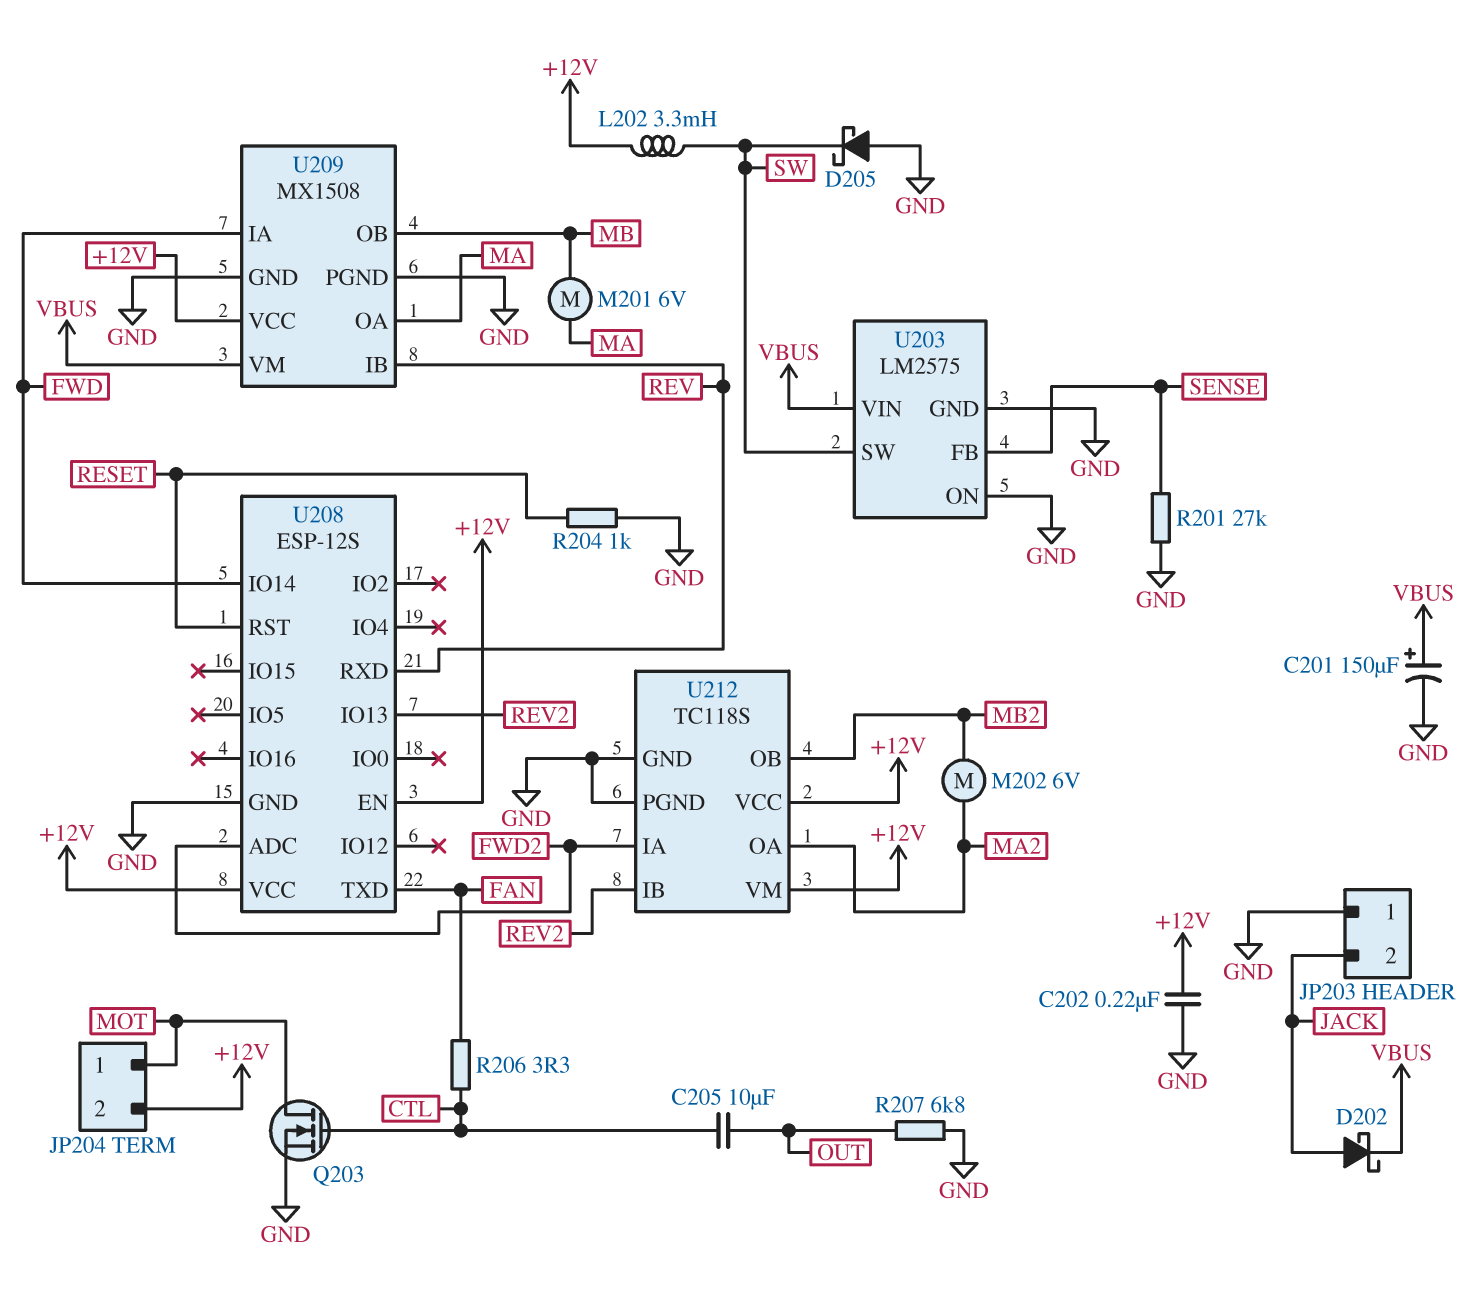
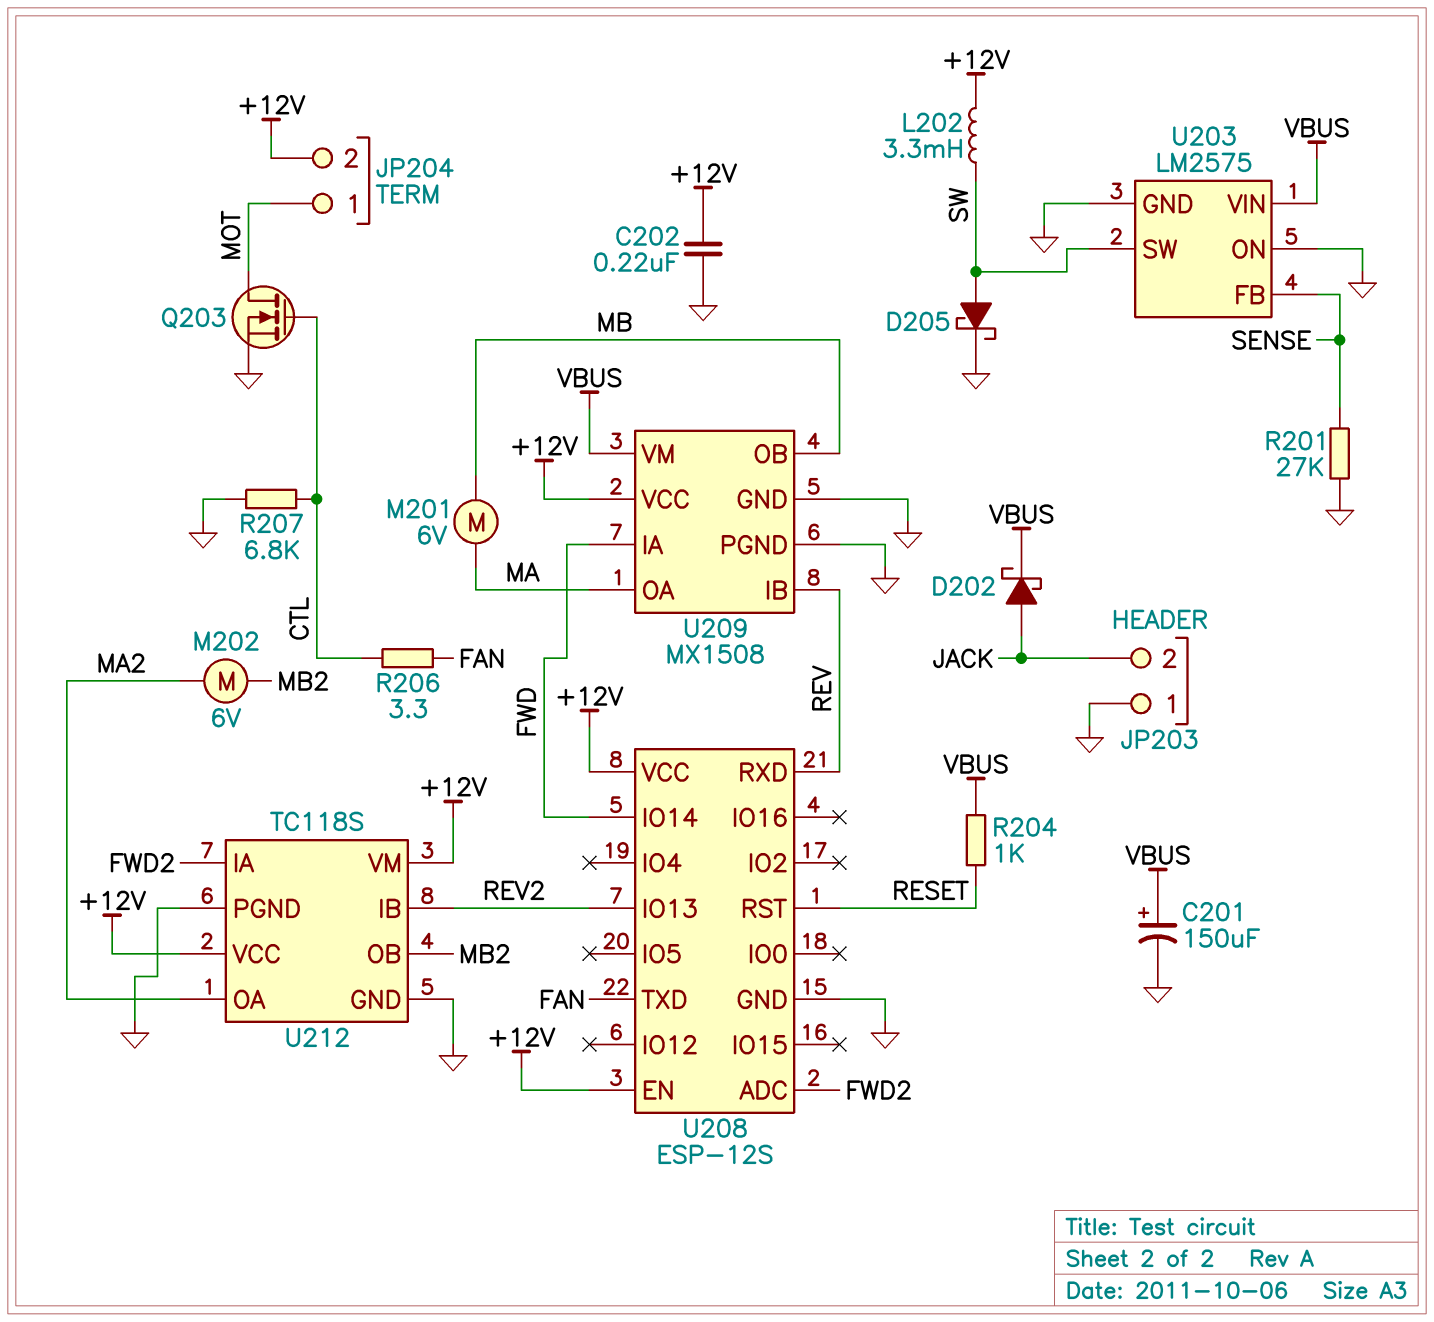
C205: 10uF (CTL, OUT) -> none
D205: schottky (A GND, K SW) -> schottky (A SW, K GND)
R204: 1k (GND, RESET) -> 1k (RESET, VBUS)
R207: 6.8k (GND, OUT) -> 6.8k (CTL, GND)

